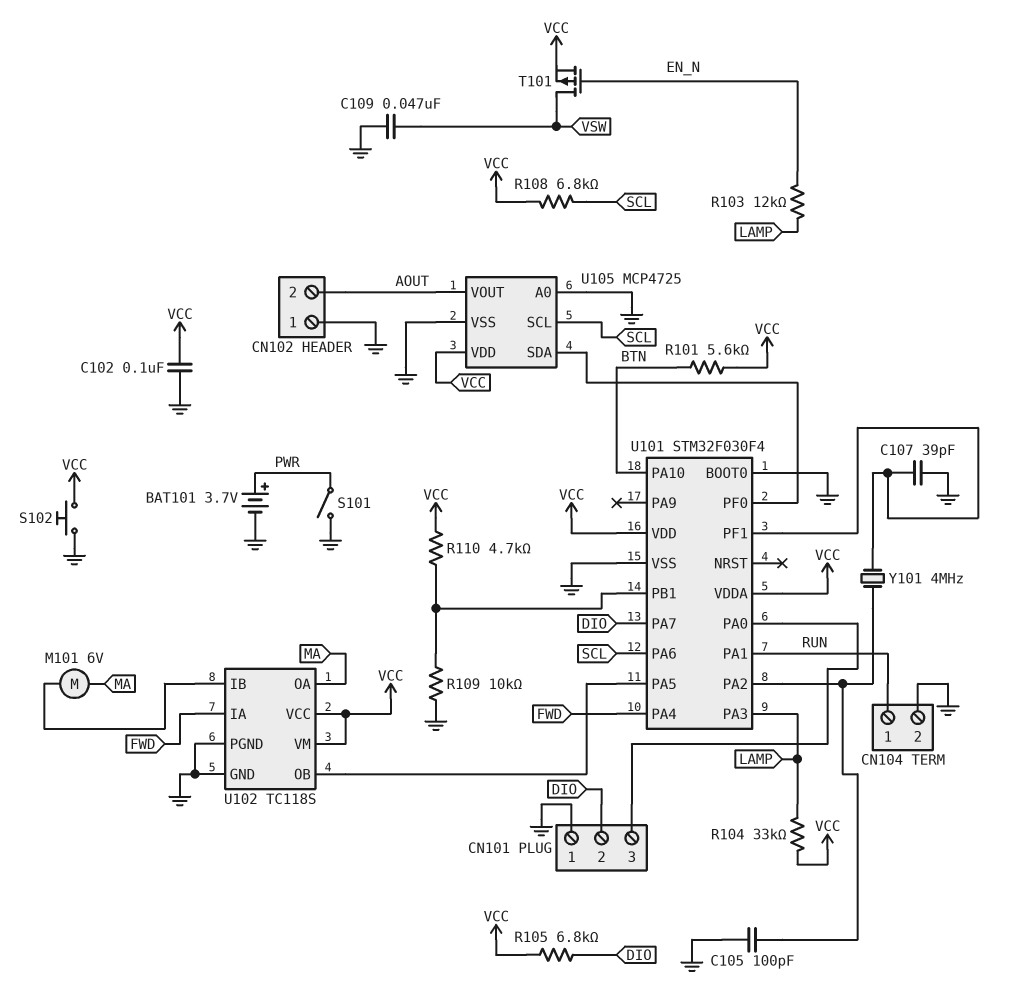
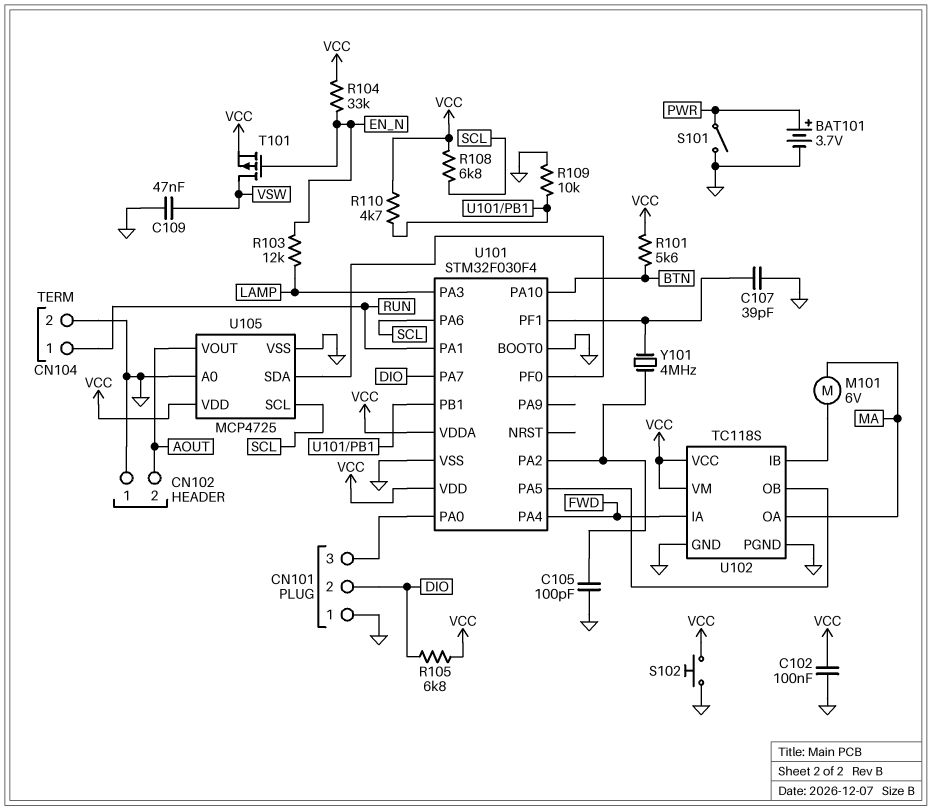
R104: 33k (LAMP, VCC) -> 33k (EN_N, VCC)

